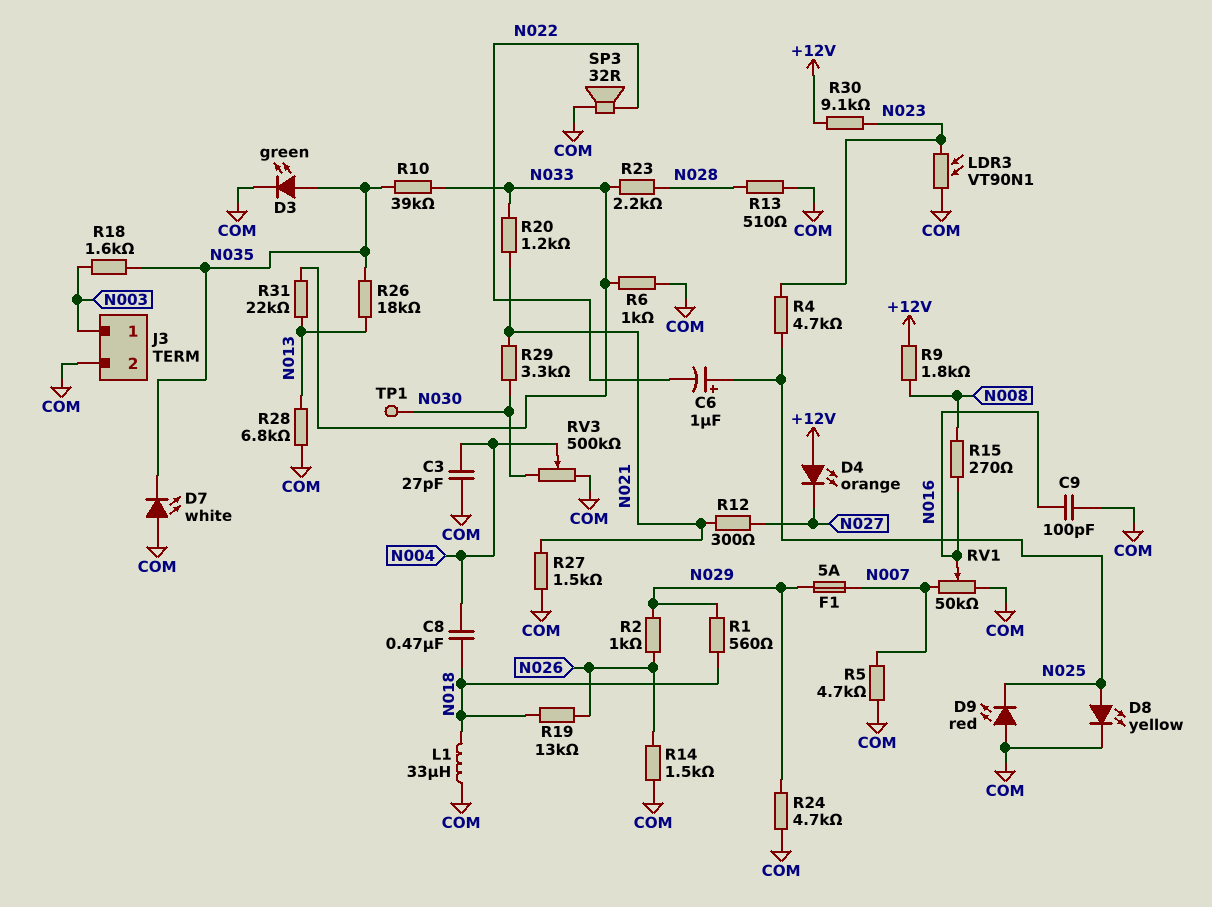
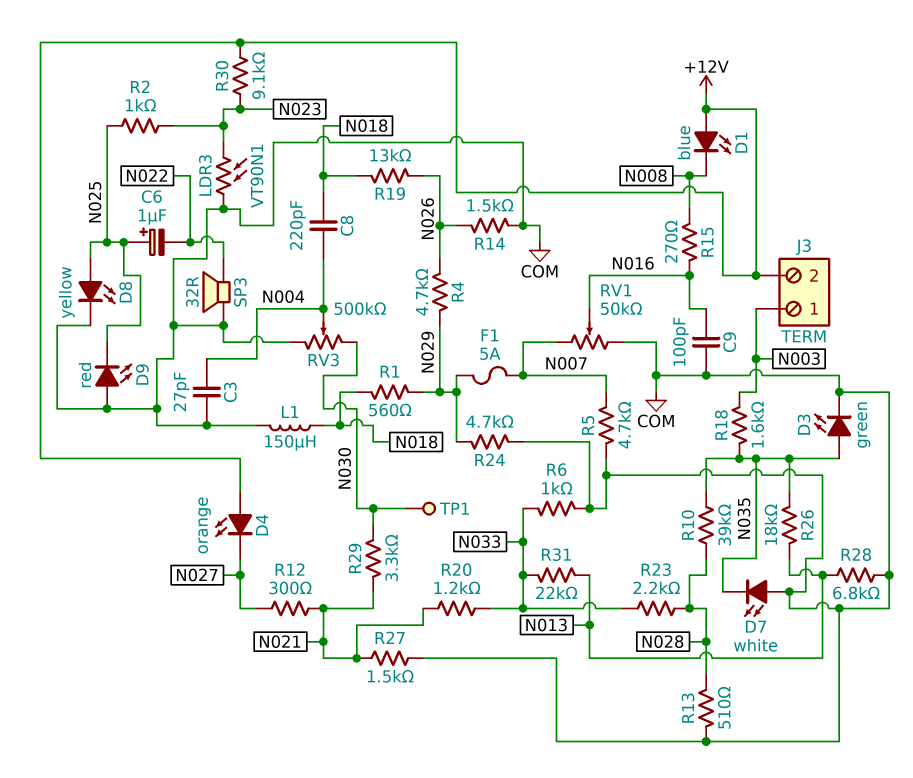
C8: 470nF (N004, N018) -> 220pF (N004, N018)
D1: none -> LED blue (A +12V, K N008)
J3 pin 2: COM -> +12V
L1: 33uH (COM, N018) -> 150uH (COM, N018)
R2: 1k (N026, N029) -> 1k (N023, N025)
R4: 4.7k (N023, N025) -> 4.7k (N026, N029)
R9: 1.8k (+12V, N008) -> none
R10: 39k (N033, N035) -> 39k (N028, N035)

